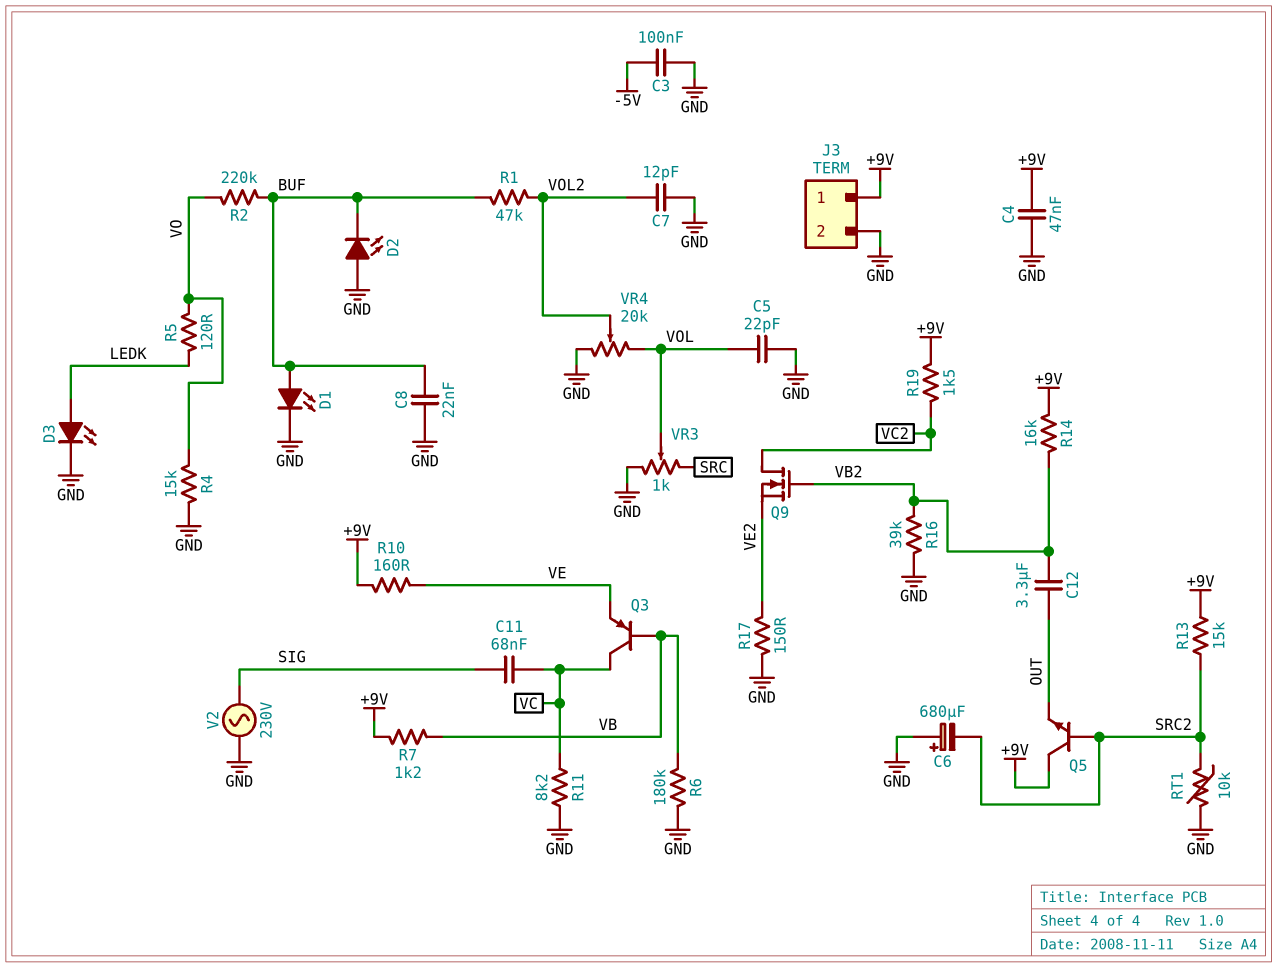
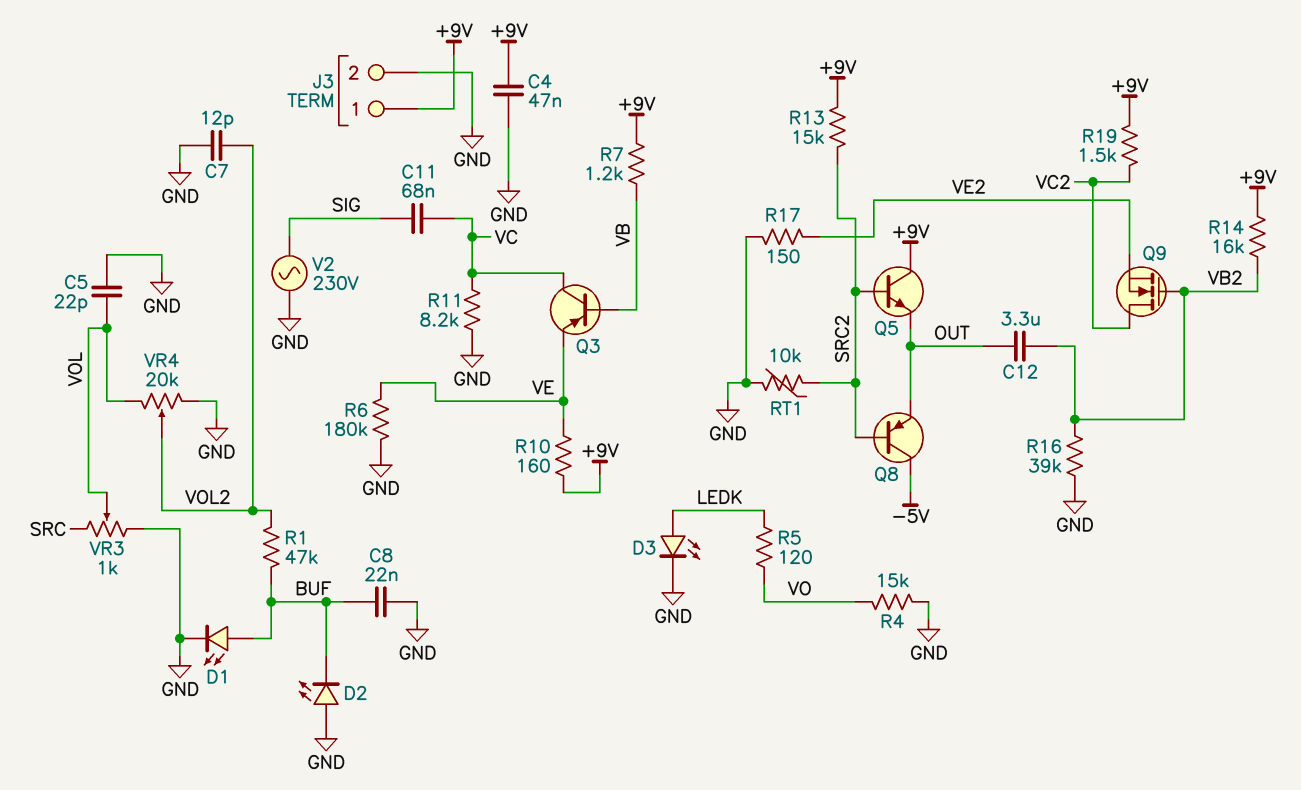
C3: 100nF (-5V, GND) -> none
C6: 680uF (plus GND, minus SRC2) -> none
Q8: none -> PNP (B SRC2, C -5V, E OUT)
R2: 220k (BUF, VO) -> none
R6: 180k (GND, VB) -> 180k (GND, VE)

